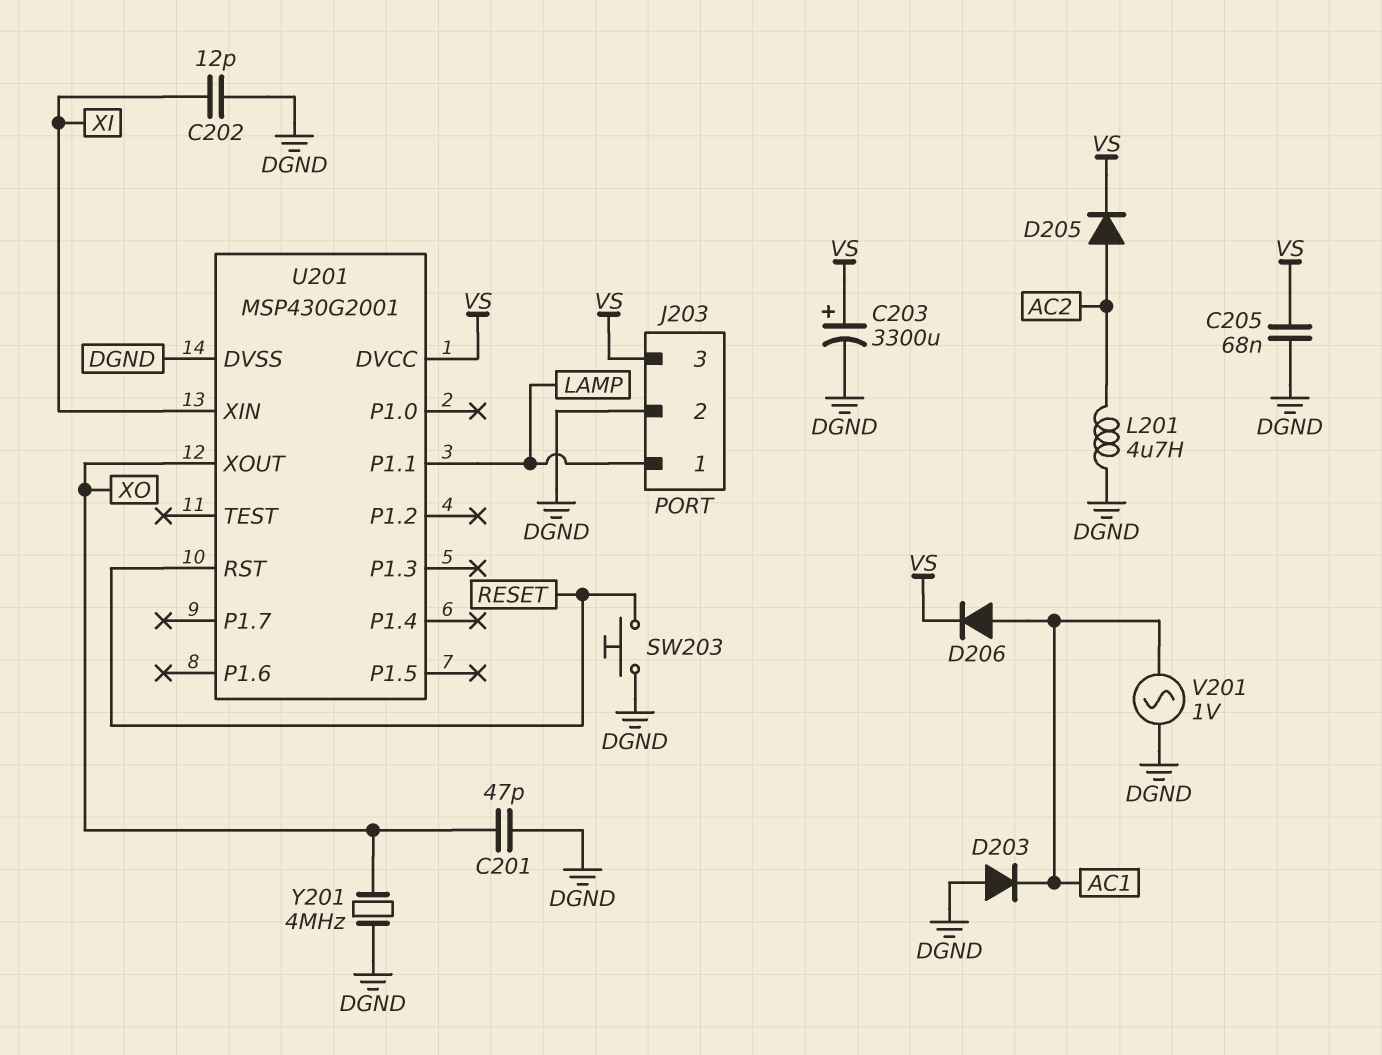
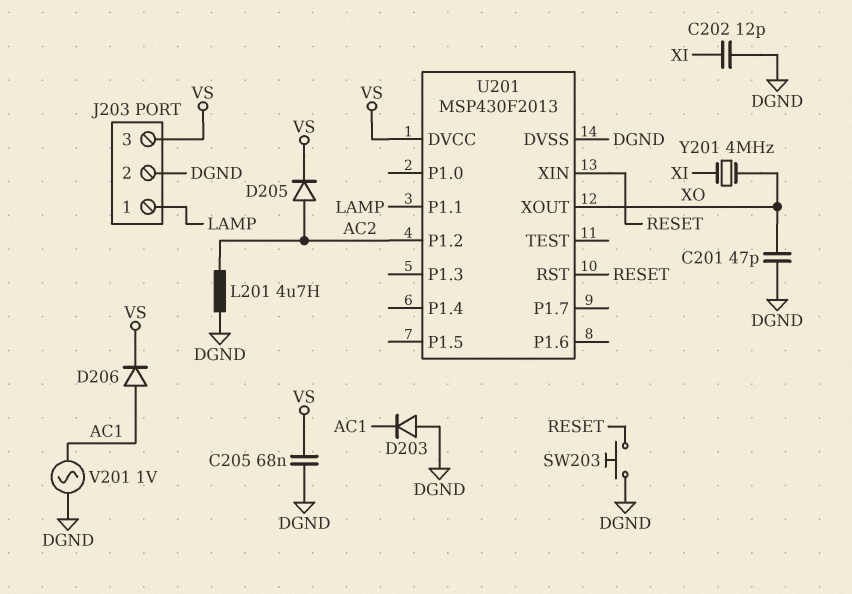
C203: 3300uF (plus VS, minus DGND) -> none
U201: MSP430G2001 -> MSP430F2013
U201 pin P1.2: none -> AC2
U201 pin XIN: XI -> RESET
Y201: 4MHz (DGND, XO) -> 4MHz (XI, XO)

